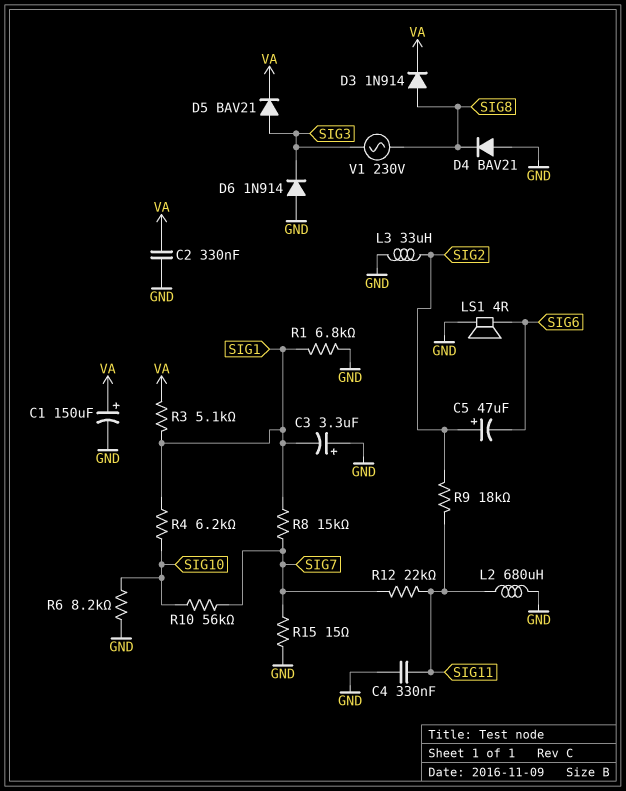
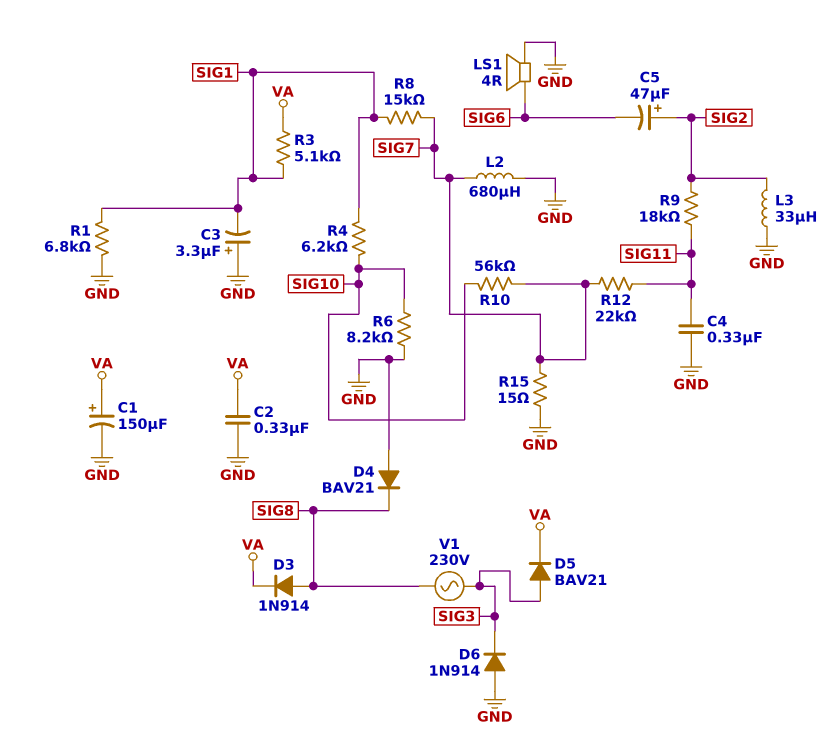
L2: 680uH (GND, SIG11) -> 680uH (GND, SIG7)

